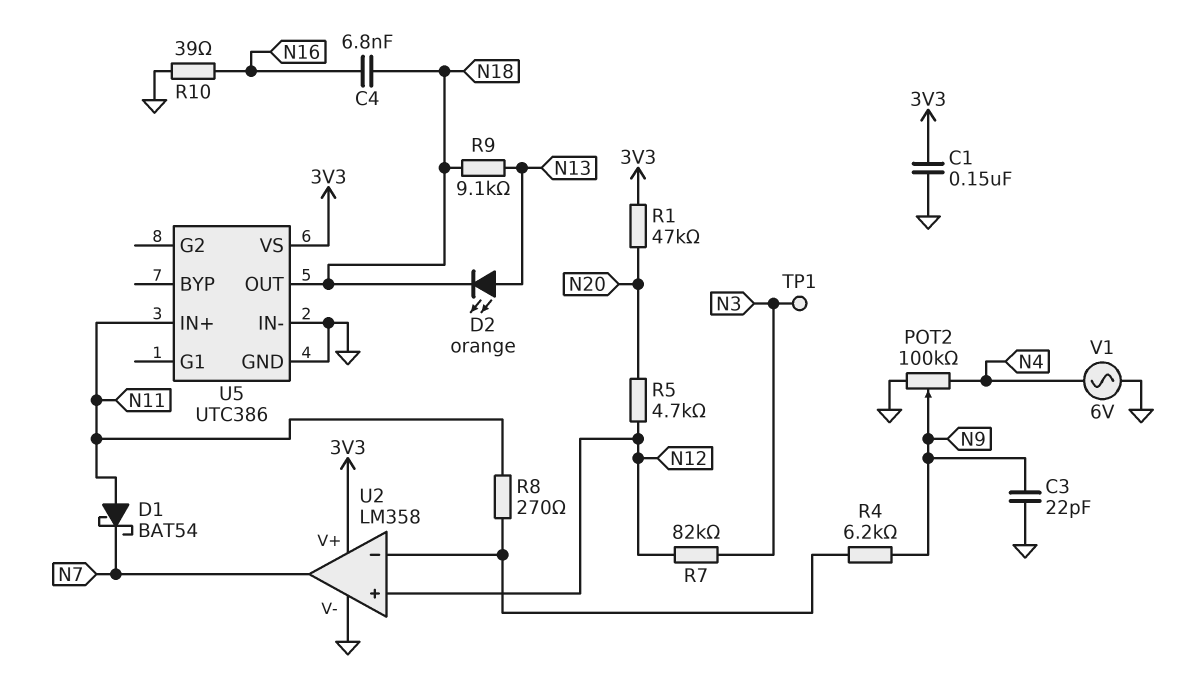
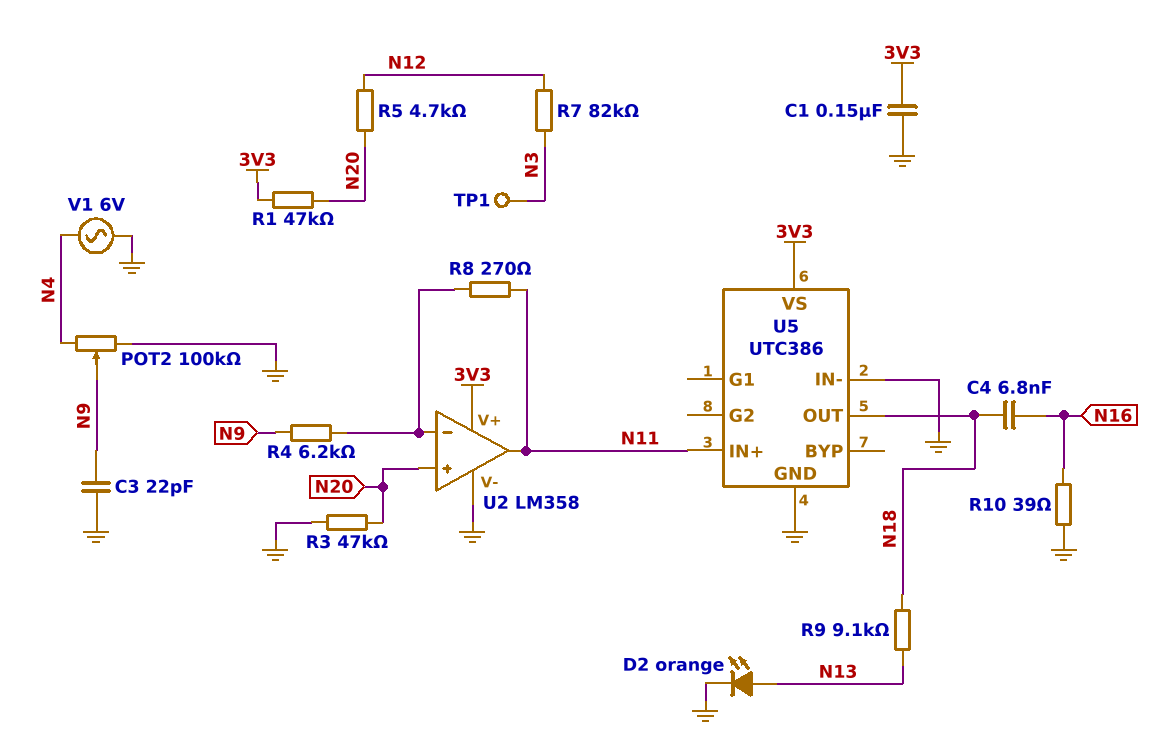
D1: schottky BAT54 (A N11, K N7) -> none
D2: LED orange (A N13, K N18) -> LED orange (A N13, K GND)
R3: none -> 47k (GND, N20)
U2 pin in+: N12 -> N20
U2 pin out: N7 -> N11

